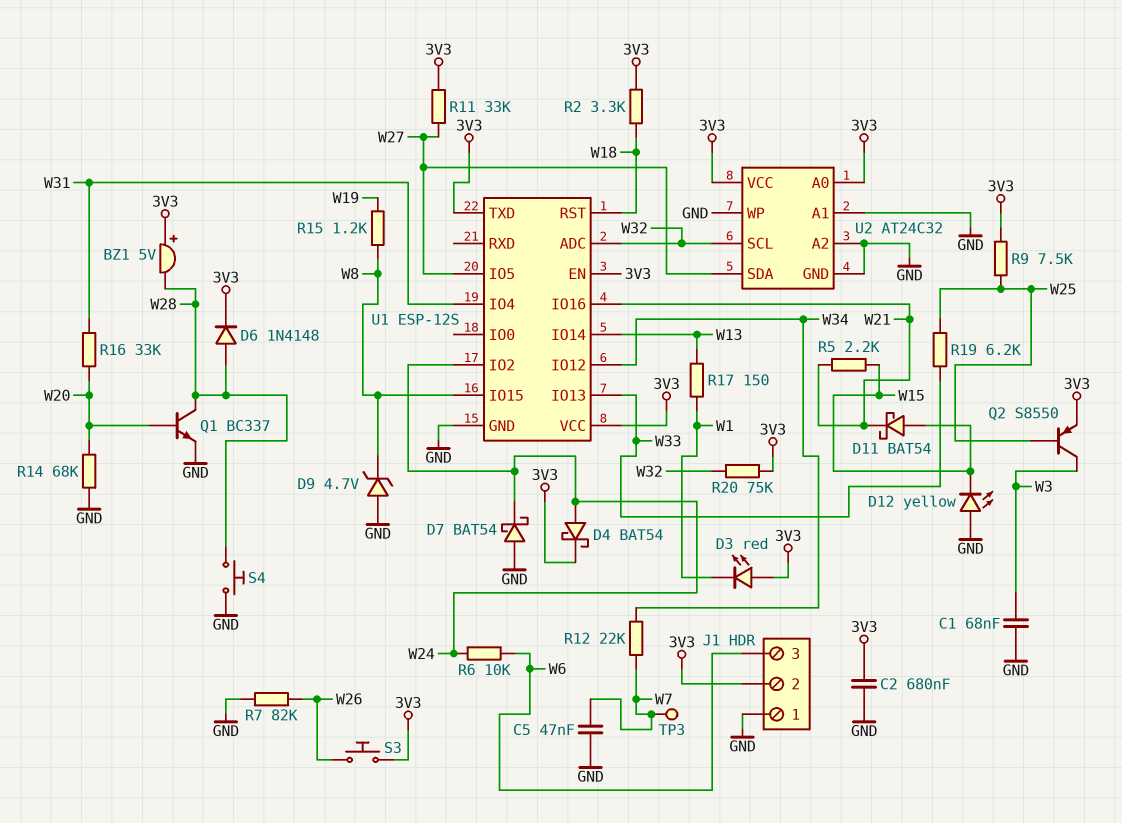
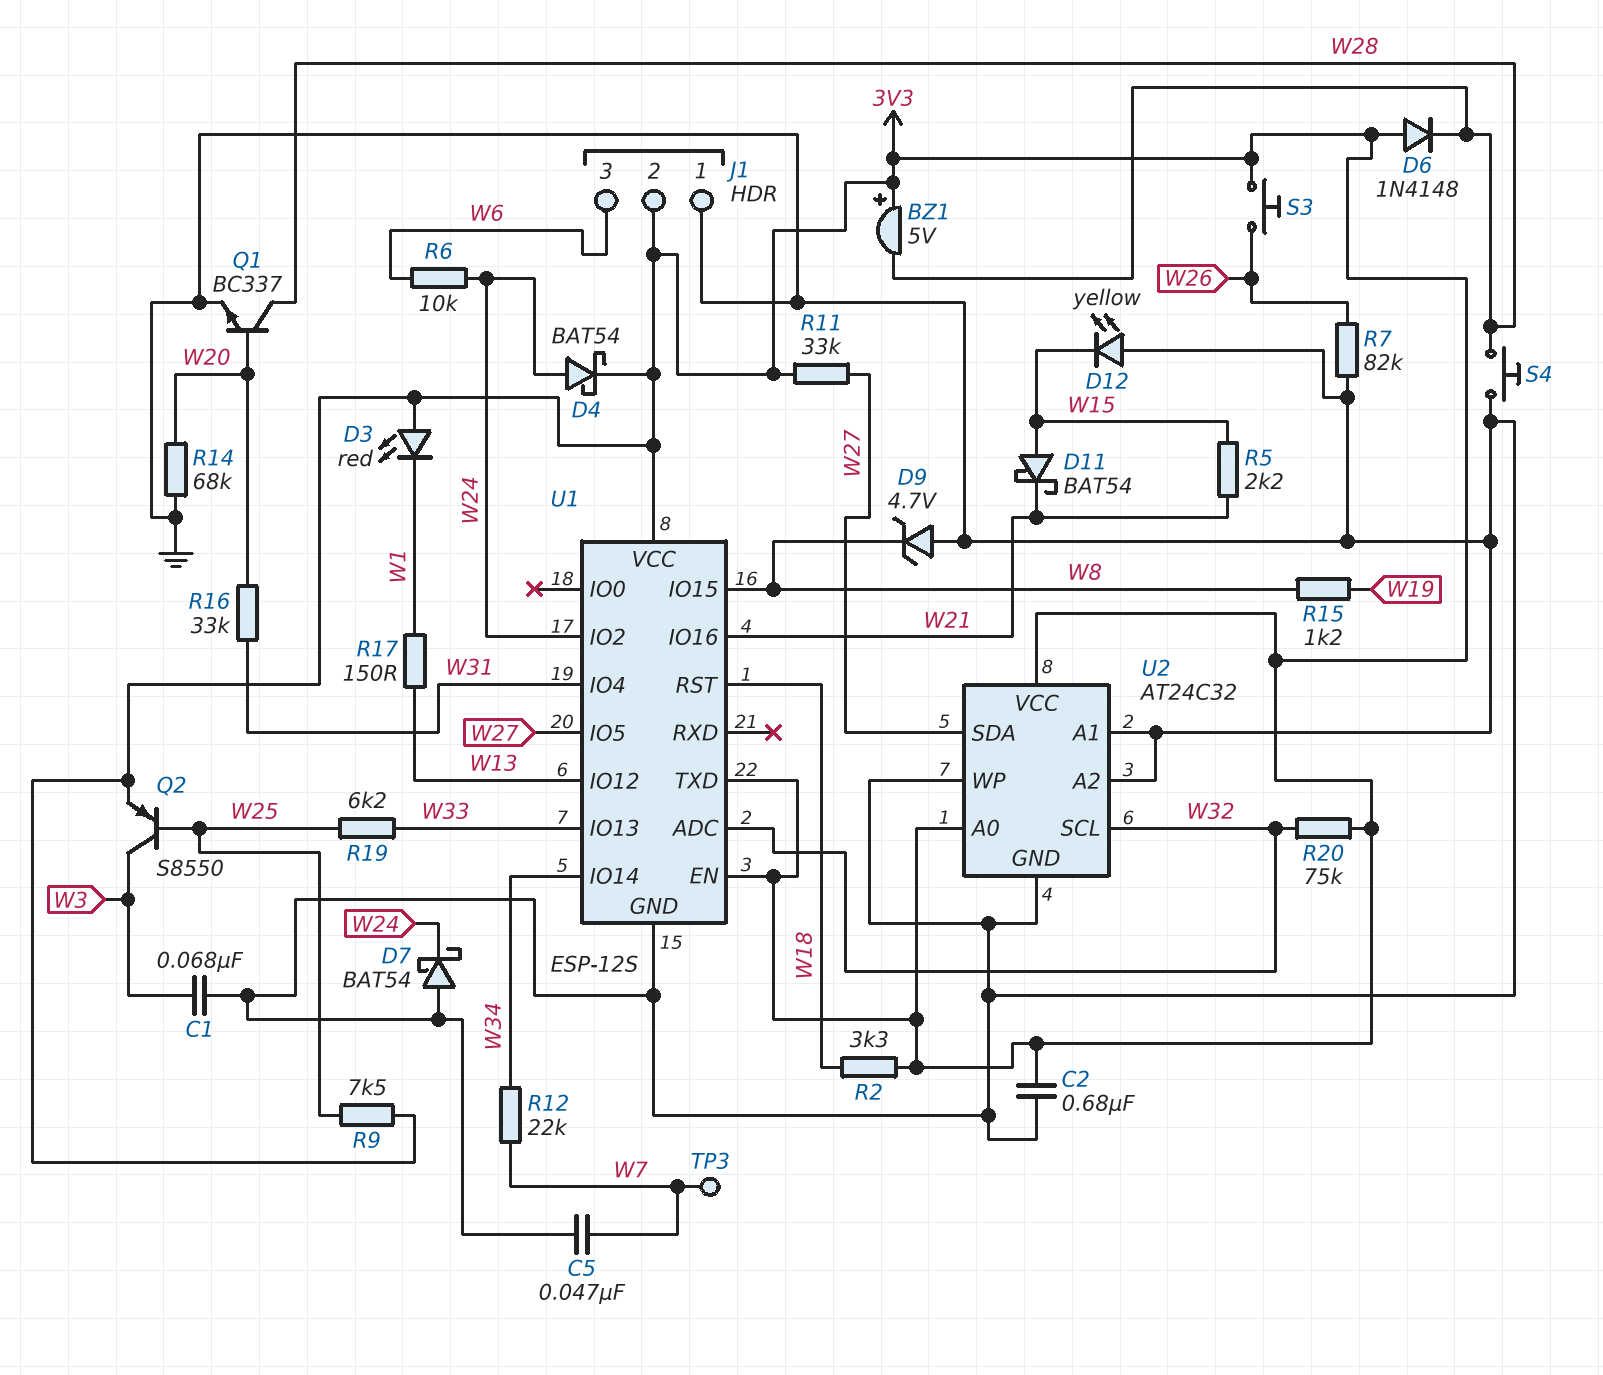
D6: diode 1N4148 (A W28, K 3V3) -> diode 1N4148 (A 3V3, K W28)
U1 pin IO12: W34 -> W13
U1 pin IO14: W13 -> W34

